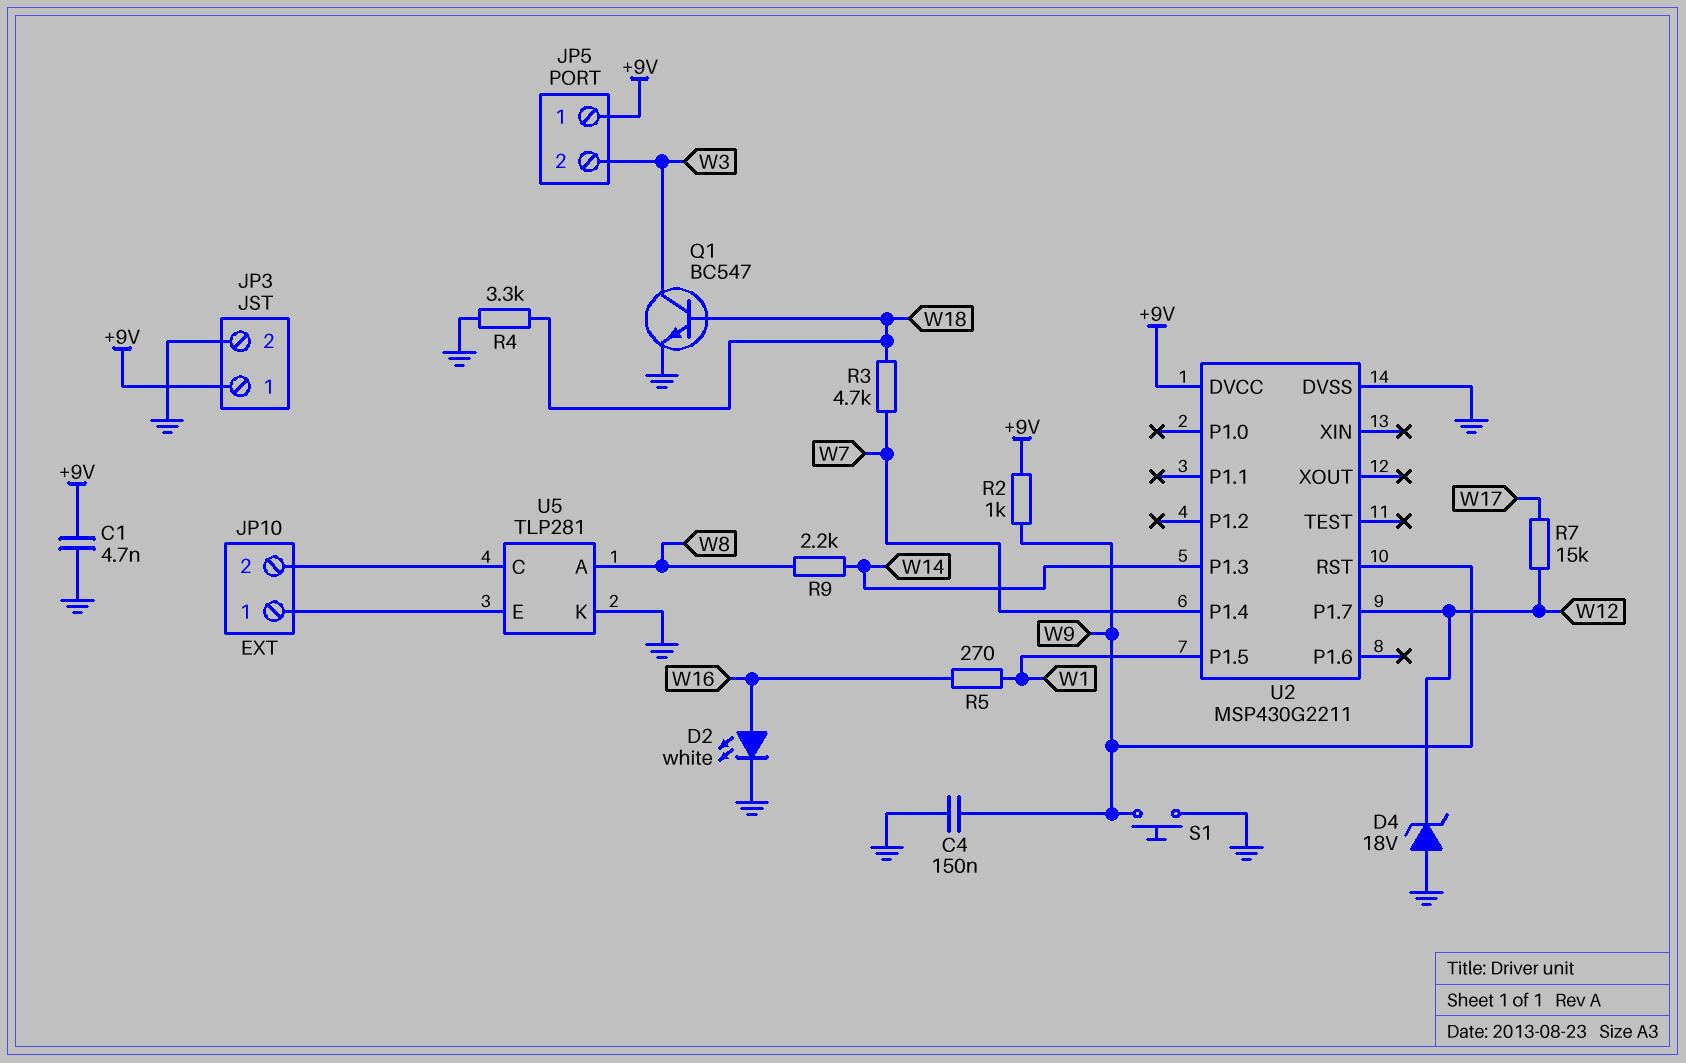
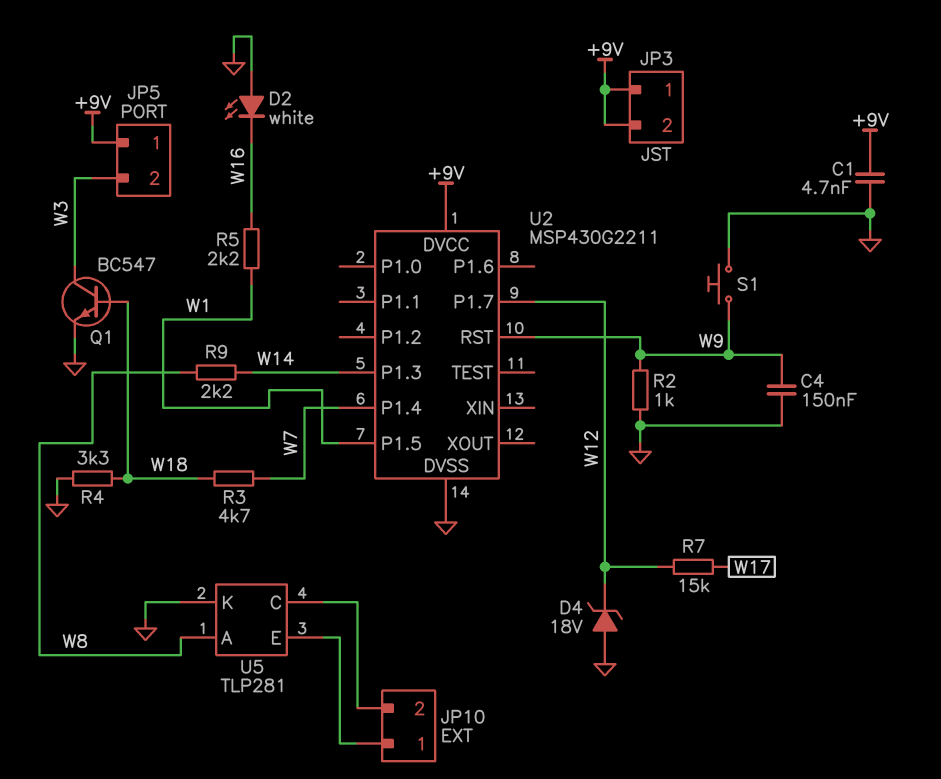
D2: LED white (A W16, K GND) -> LED white (A GND, K W16)
JP3 pin 2: GND -> +9V
R2: 1k (+9V, W9) -> 1k (GND, W9)
R5: 270 (W1, W16) -> 2.2k (W1, W16)

